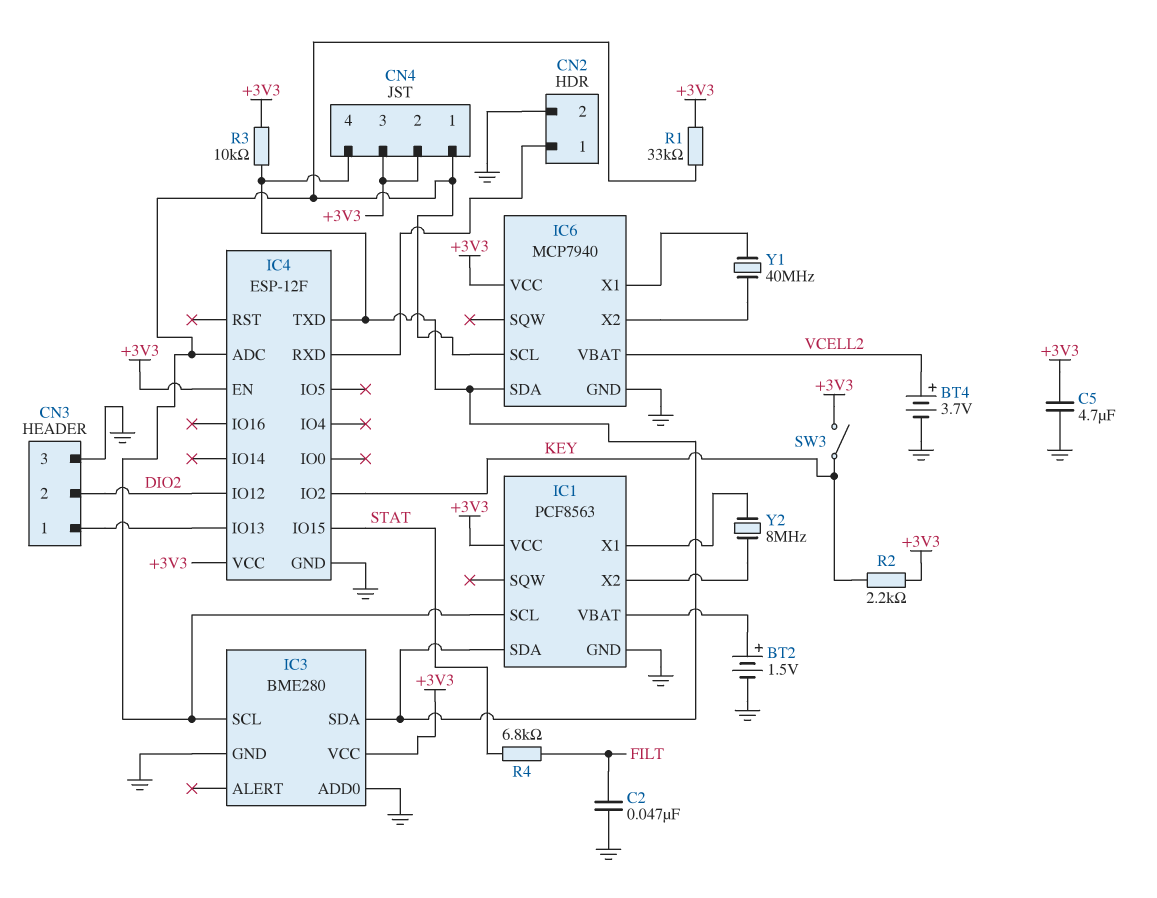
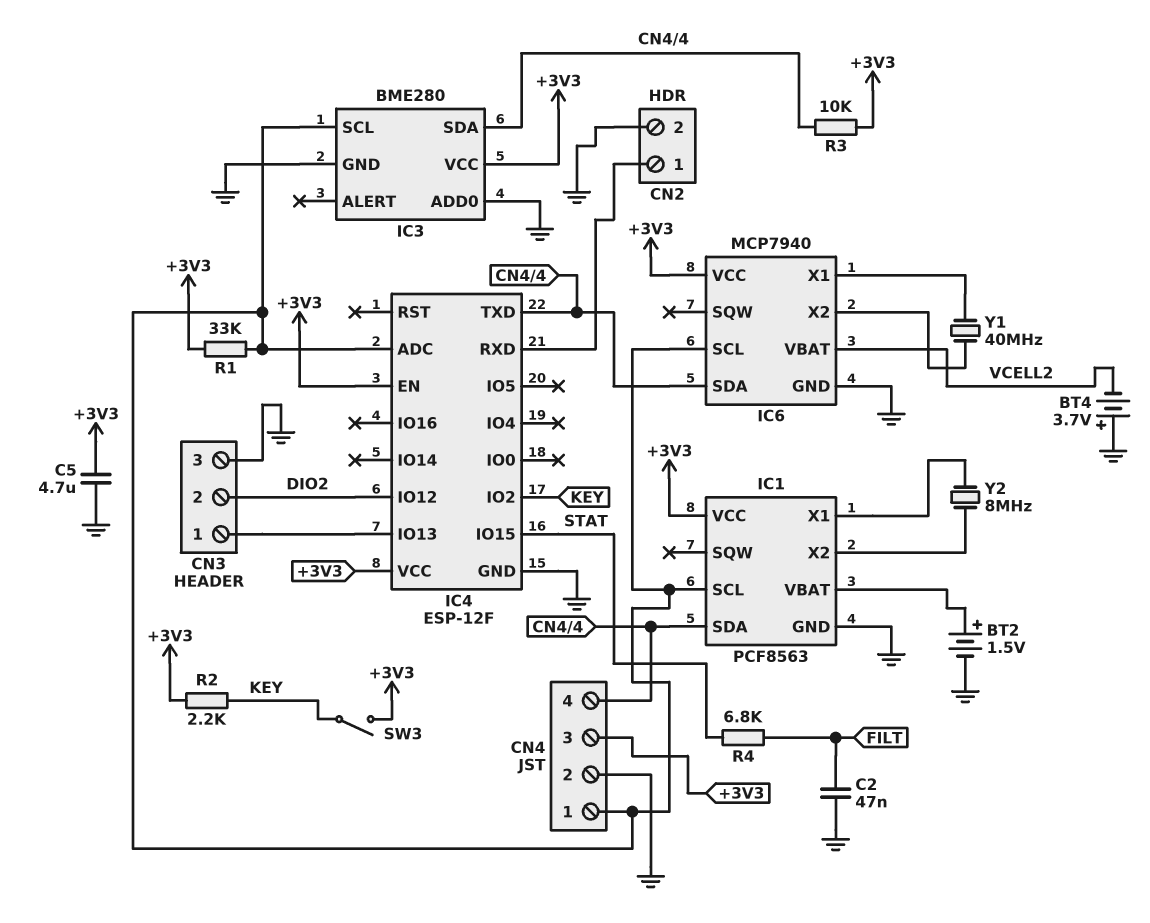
BT4: 3.7V (plus VCELL2, minus GND) -> 3.7V (plus GND, minus VCELL2)
CN4 pin 2: +3V3 -> GND

